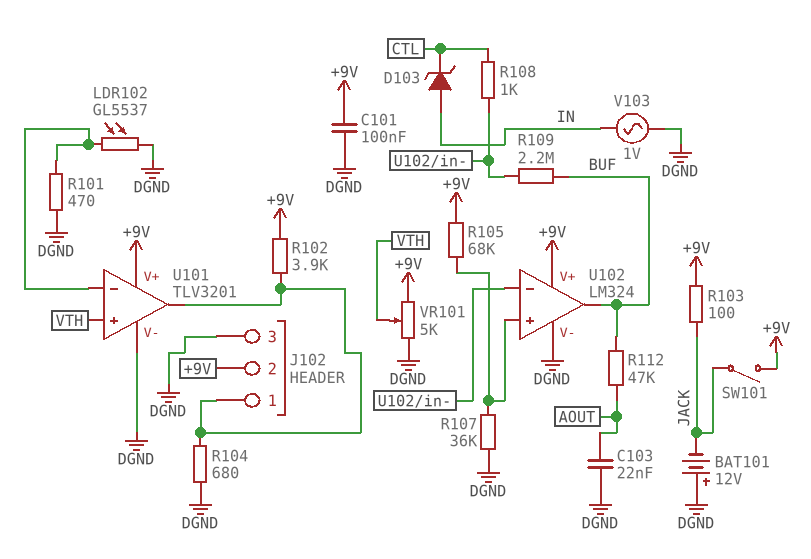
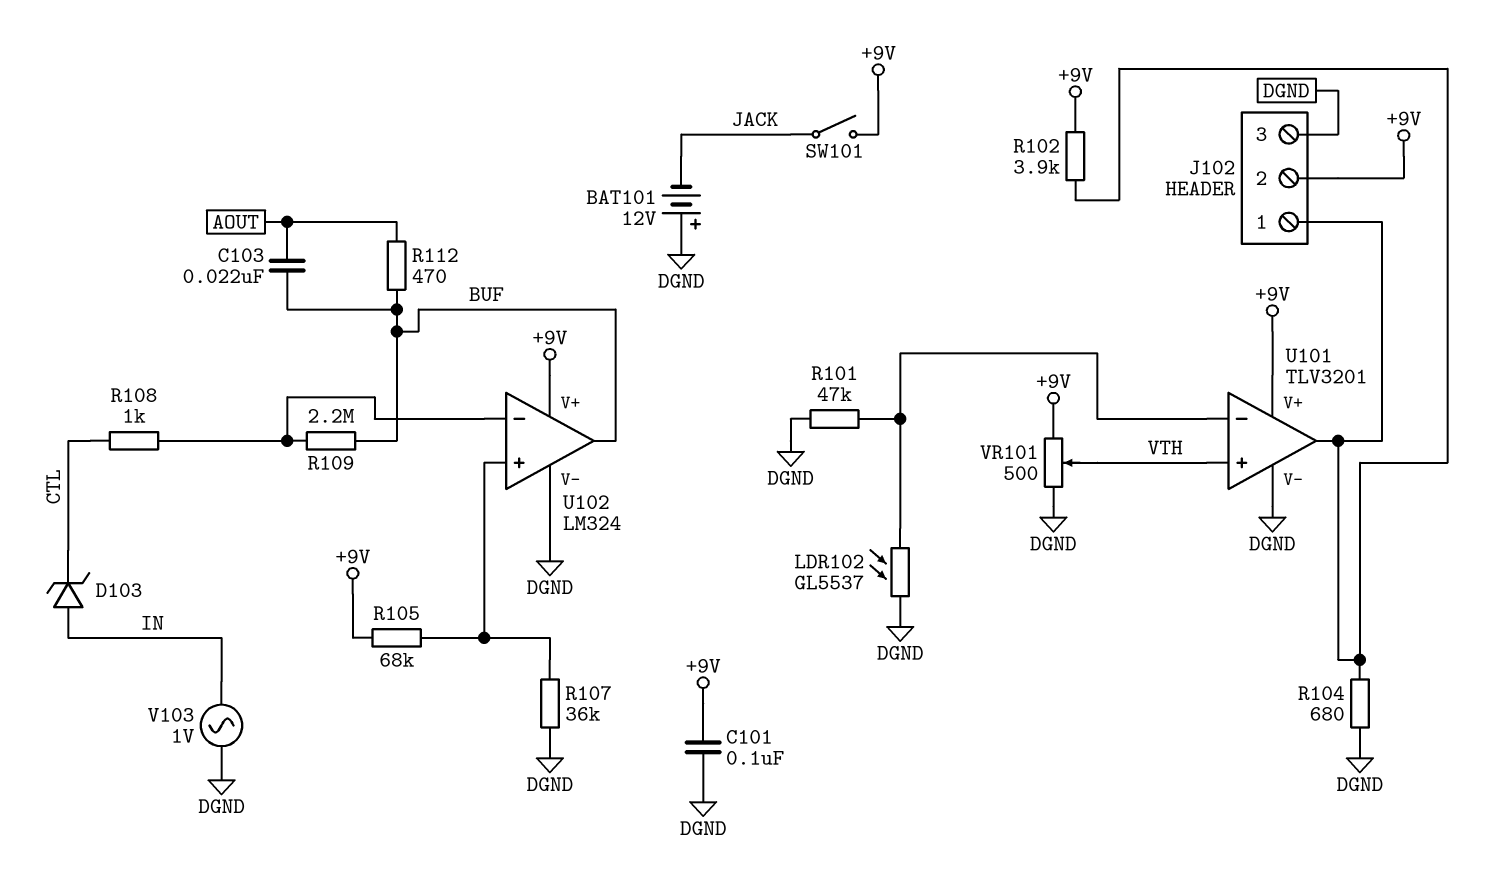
C103: 22nF (AOUT, DGND) -> 22nF (AOUT, BUF)
R101: 470 (DGND, U101/in-) -> 47k (DGND, U101/in-)
R103: 100 (+9V, JACK) -> none
R112: 47k (AOUT, BUF) -> 470 (AOUT, BUF)
VR101: 5k (+9V, DGND, wiper VTH) -> 500 (+9V, DGND, wiper VTH)

